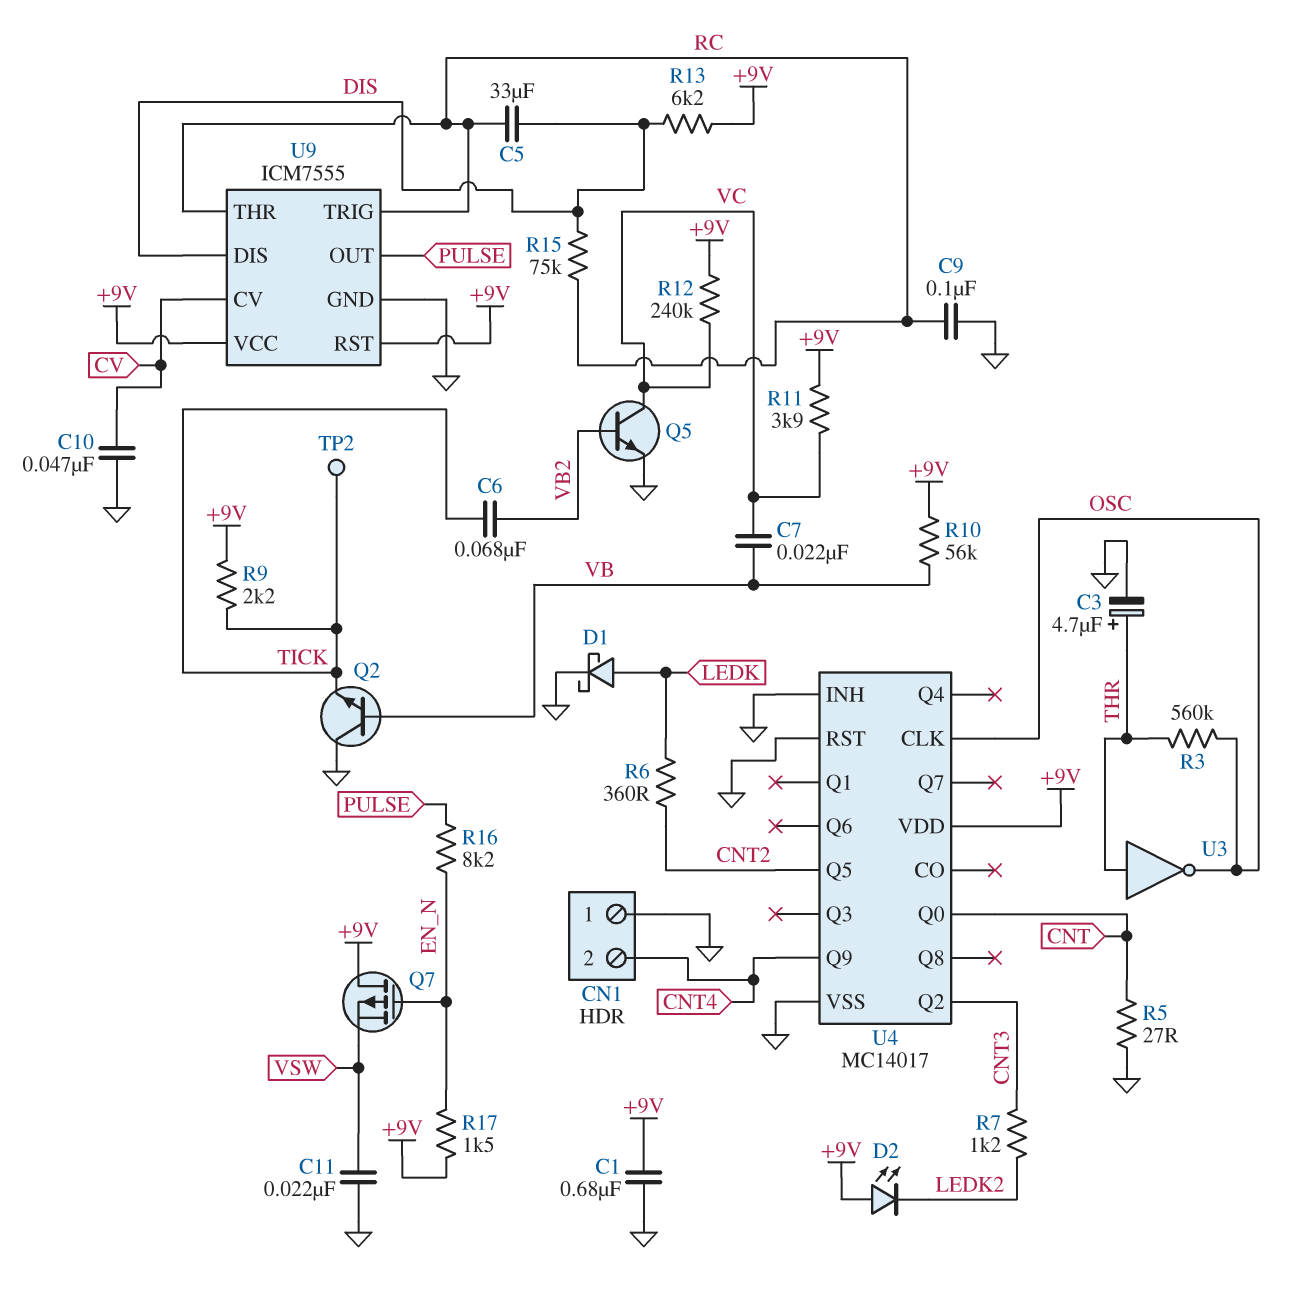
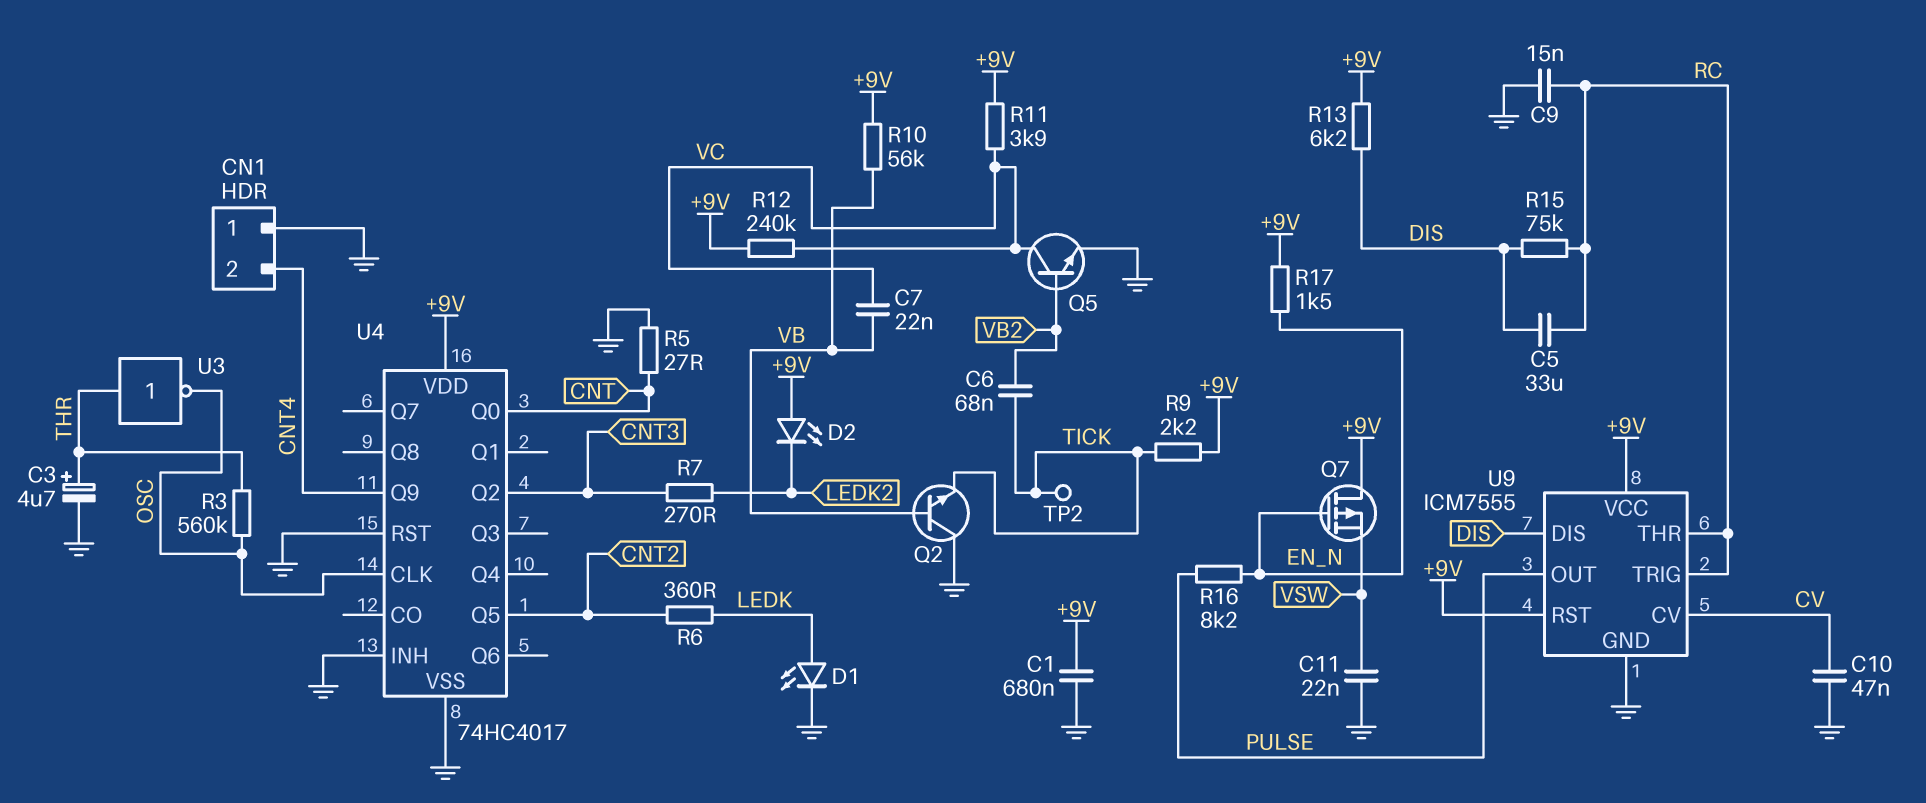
C9: 100nF (GND, RC) -> 15nF (GND, RC)
D1: schottky (A LEDK, K GND) -> LED (A LEDK, K GND)
R7: 1.2k (CNT3, LEDK2) -> 270 (CNT3, LEDK2)
U4: MC14017 -> 74HC4017

